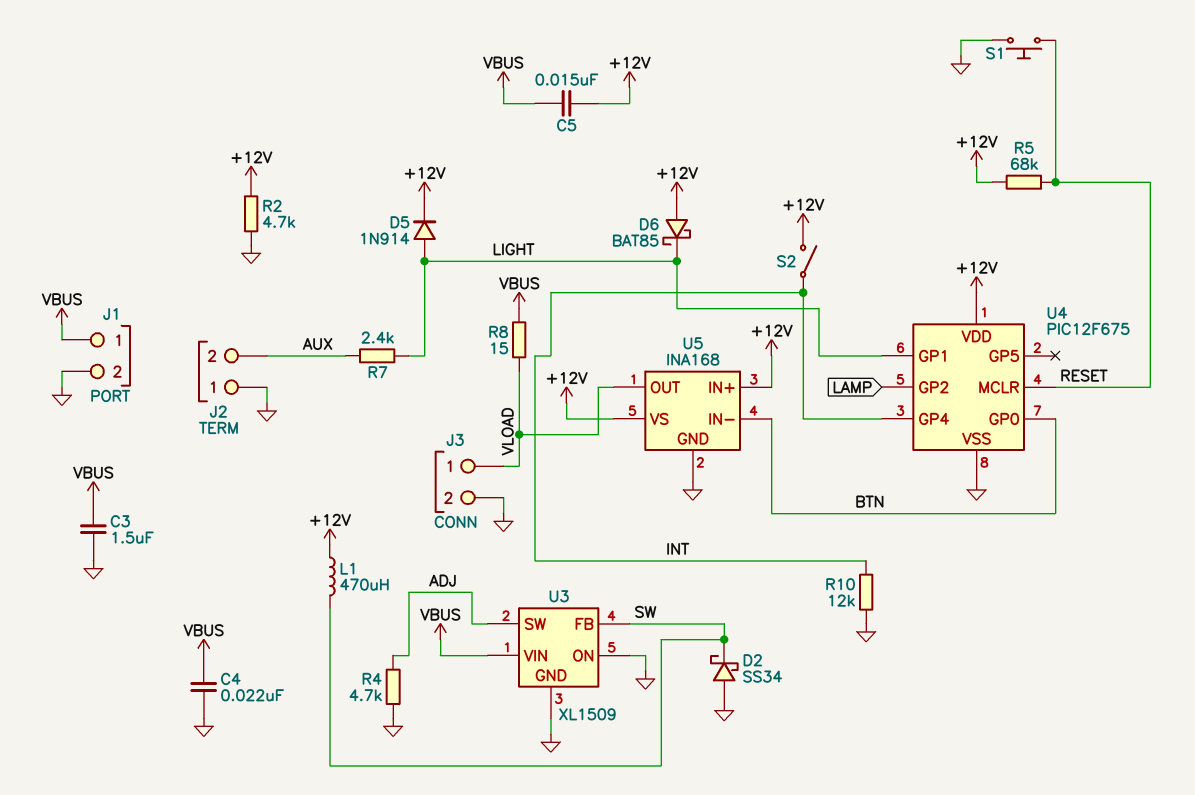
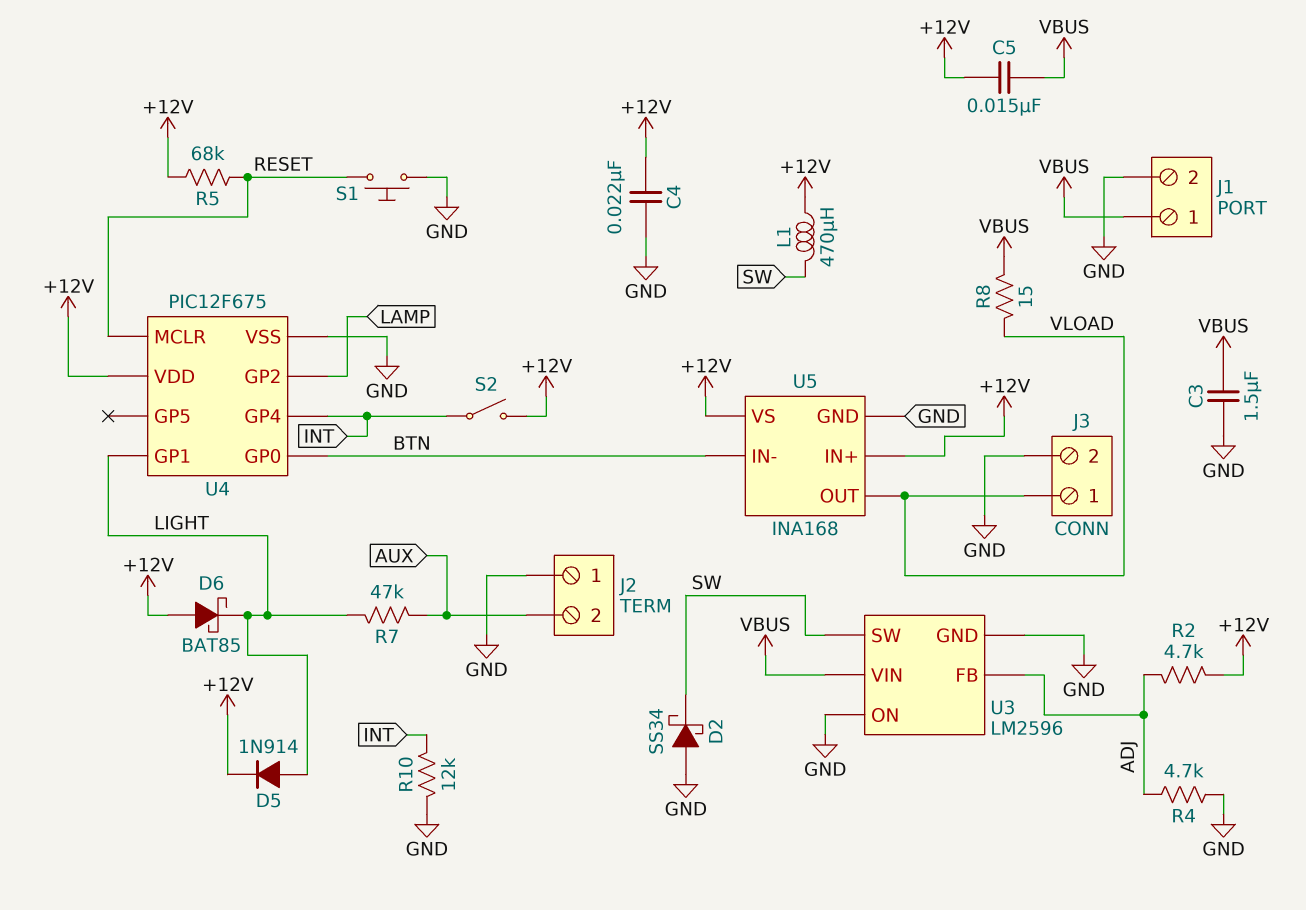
C4: 22nF (GND, VBUS) -> 22nF (+12V, GND)
R2: 4.7k (+12V, GND) -> 4.7k (+12V, ADJ)
R7: 2.4k (AUX, LIGHT) -> 47k (AUX, LIGHT)
U3: XL1509 -> LM2596
U3 pin FB: SW -> ADJ
U3 pin SW: ADJ -> SW

